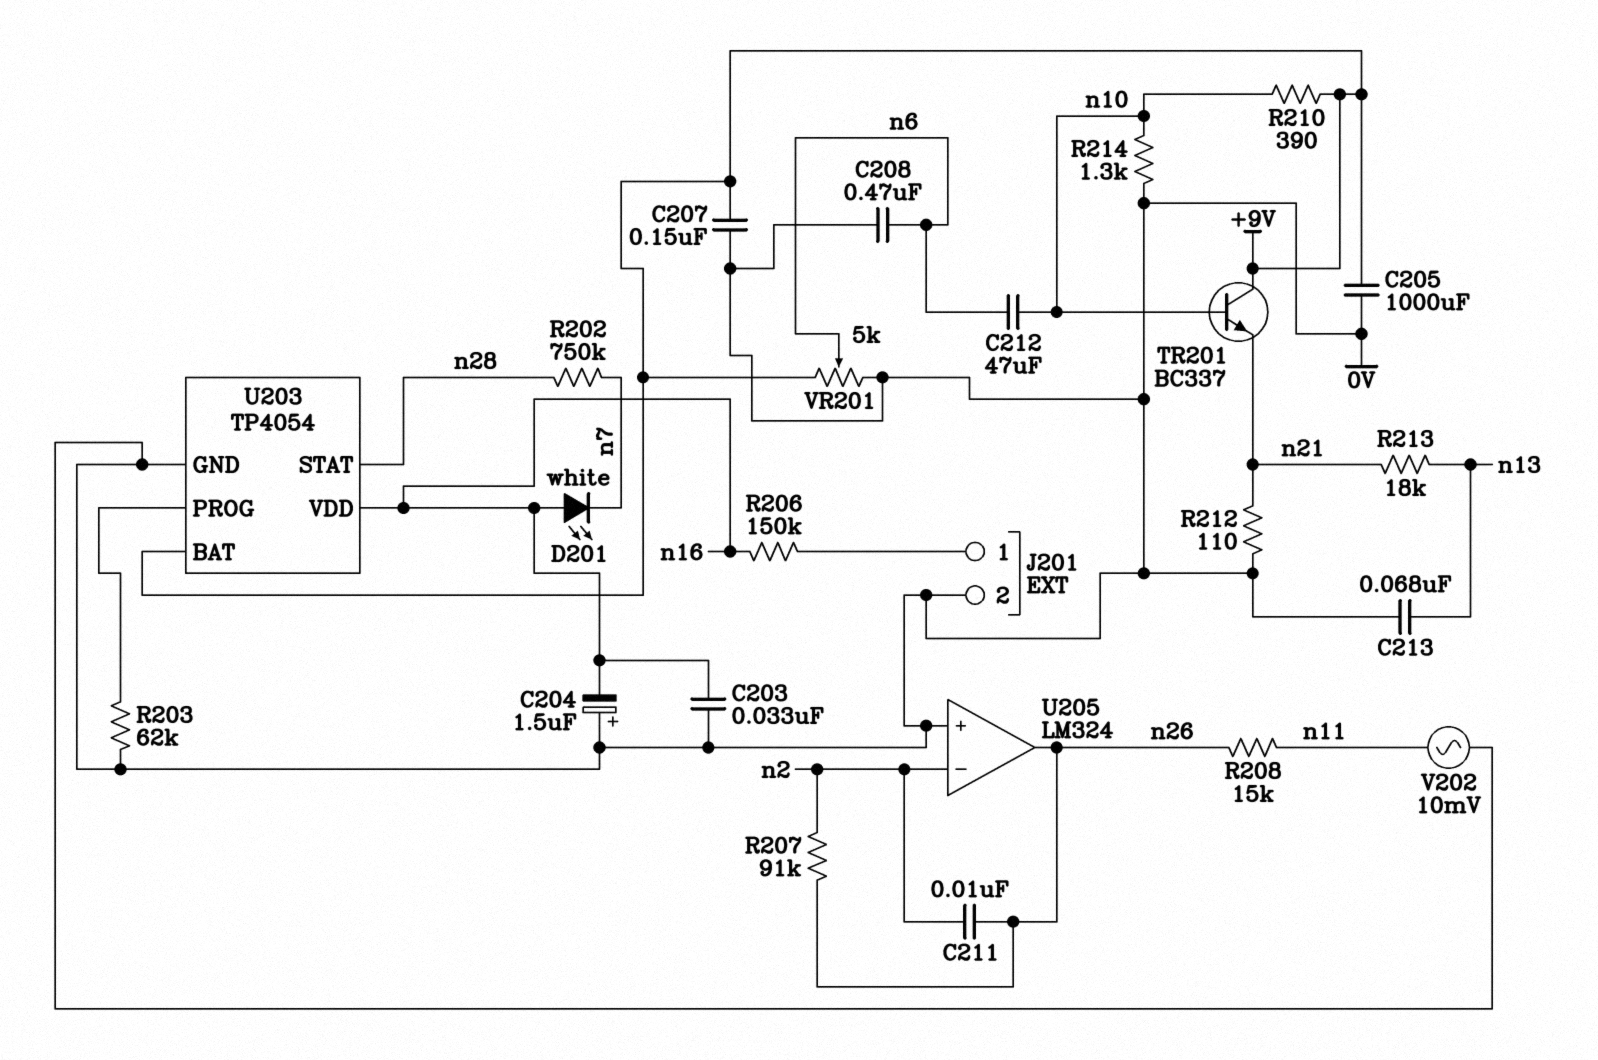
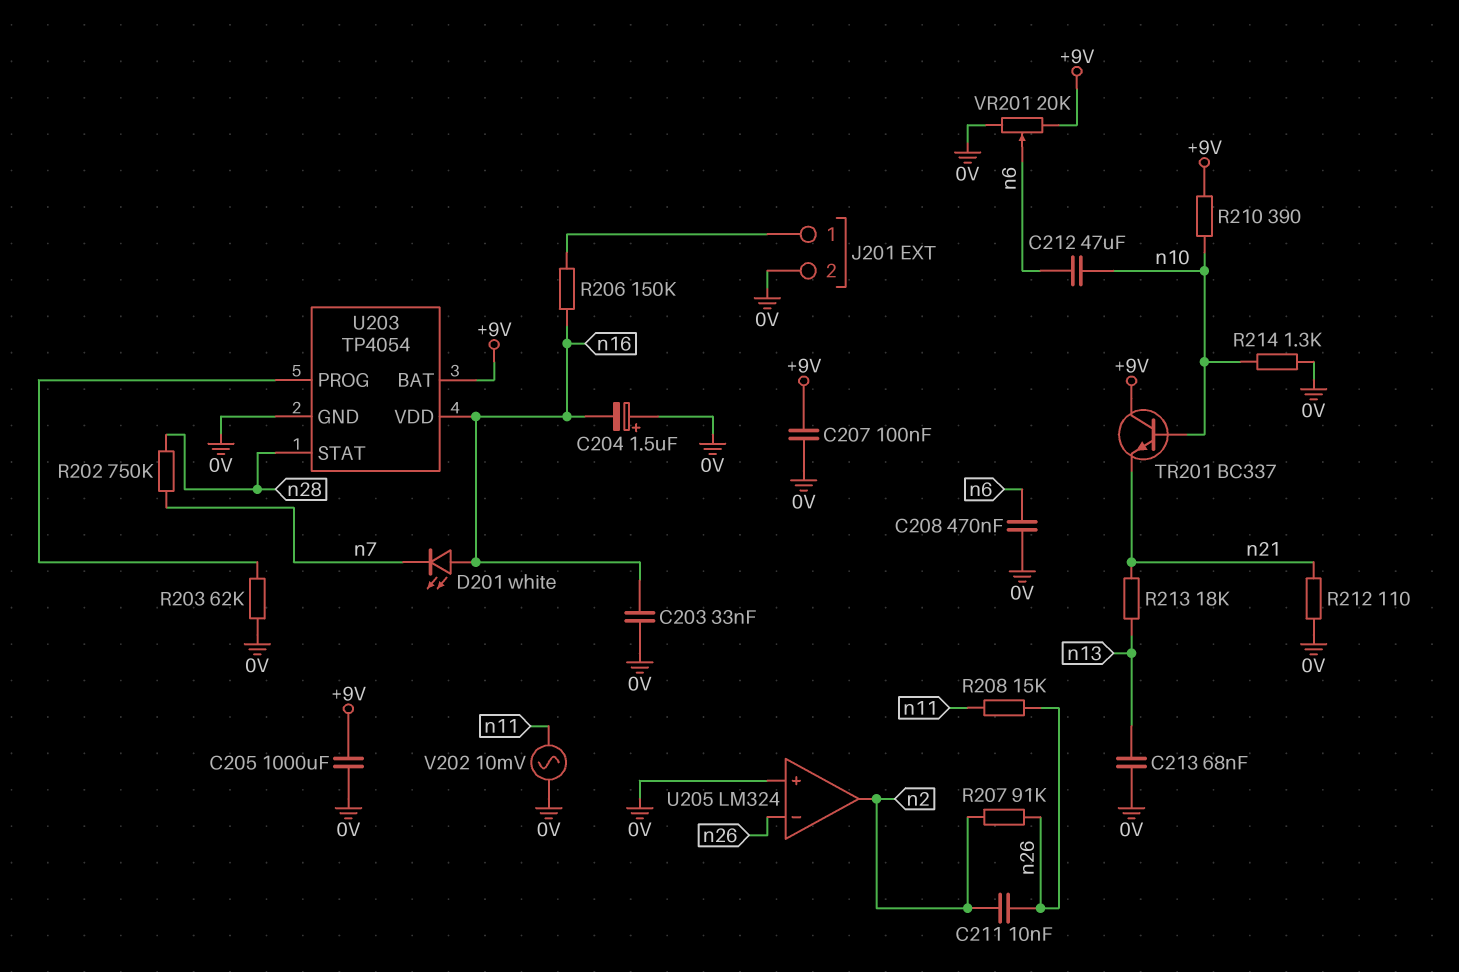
C207: 150nF (+9V, 0V) -> 100nF (+9V, 0V)
U205 pin in-: n2 -> n26
U205 pin out: n26 -> n2
VR201: 5k (+9V, 0V, wiper n6) -> 20k (+9V, 0V, wiper n6)

